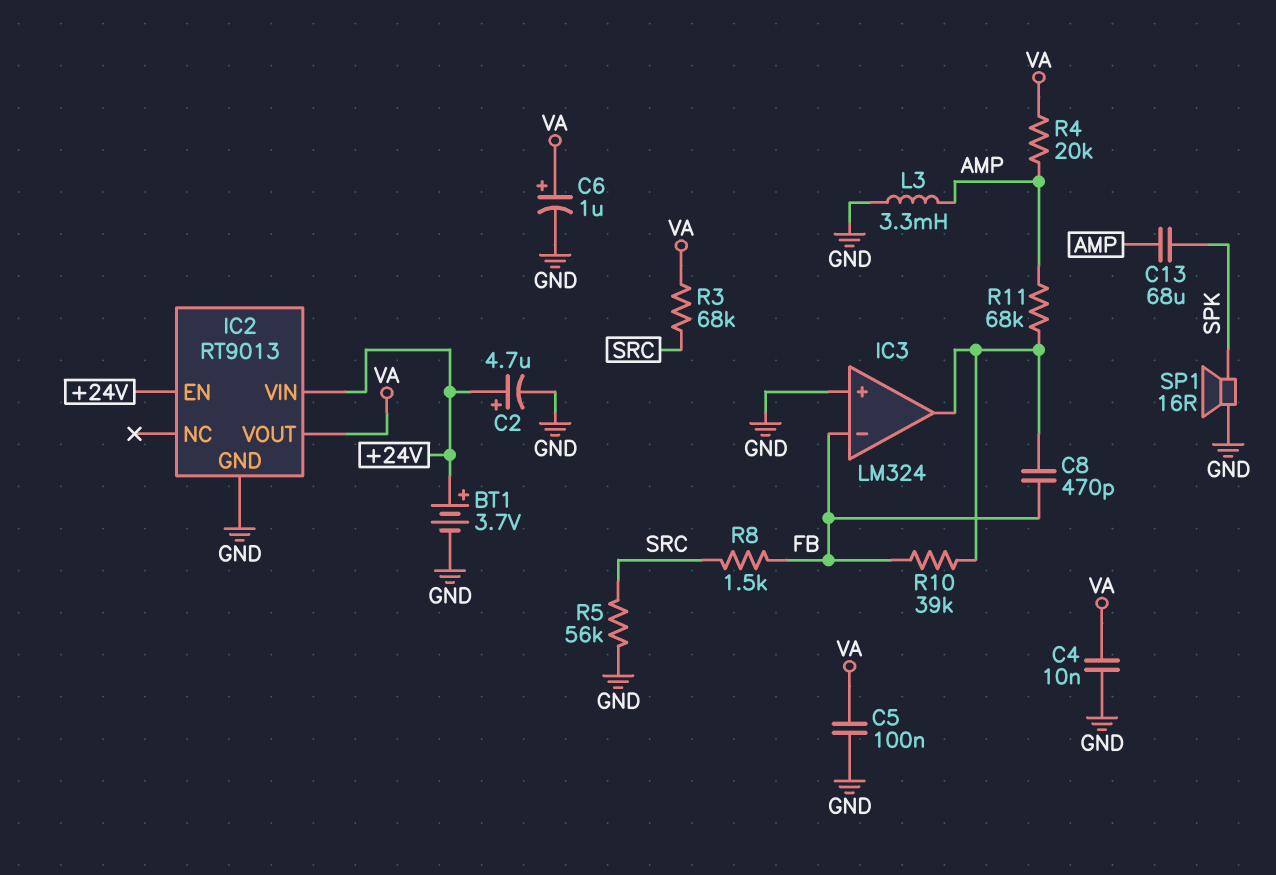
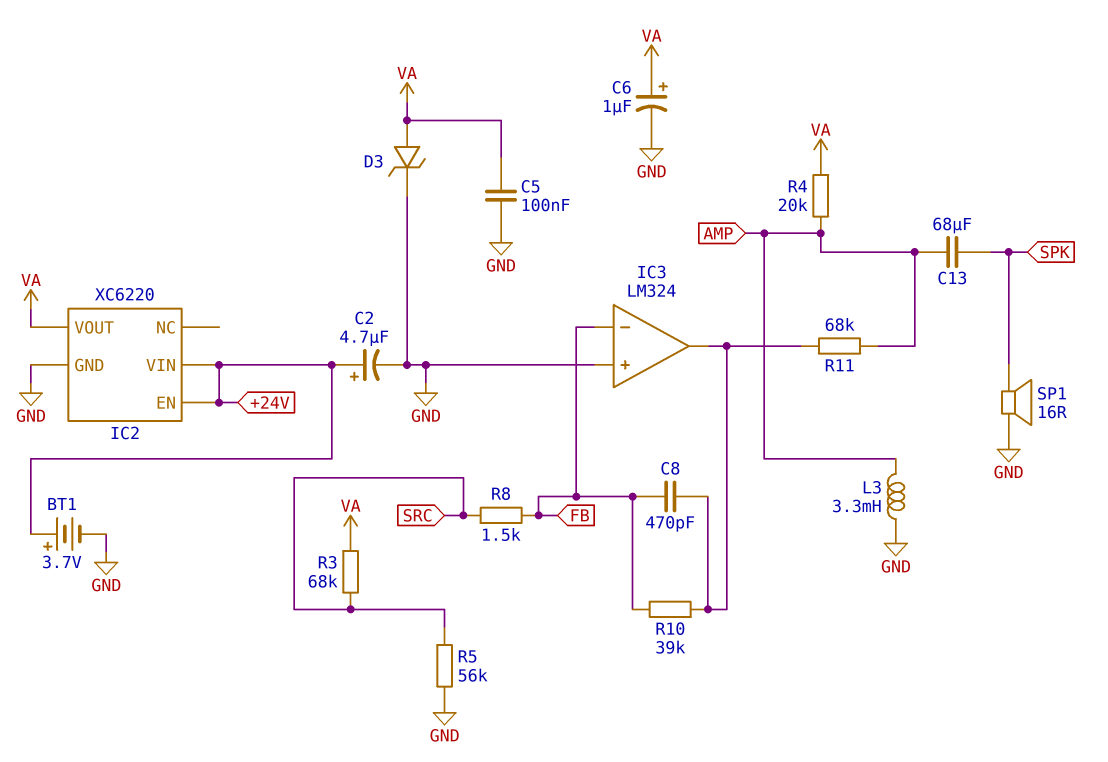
C4: 10nF (GND, VA) -> none
D3: none -> zener (A VA, K GND)
IC2: RT9013 -> XC6220

